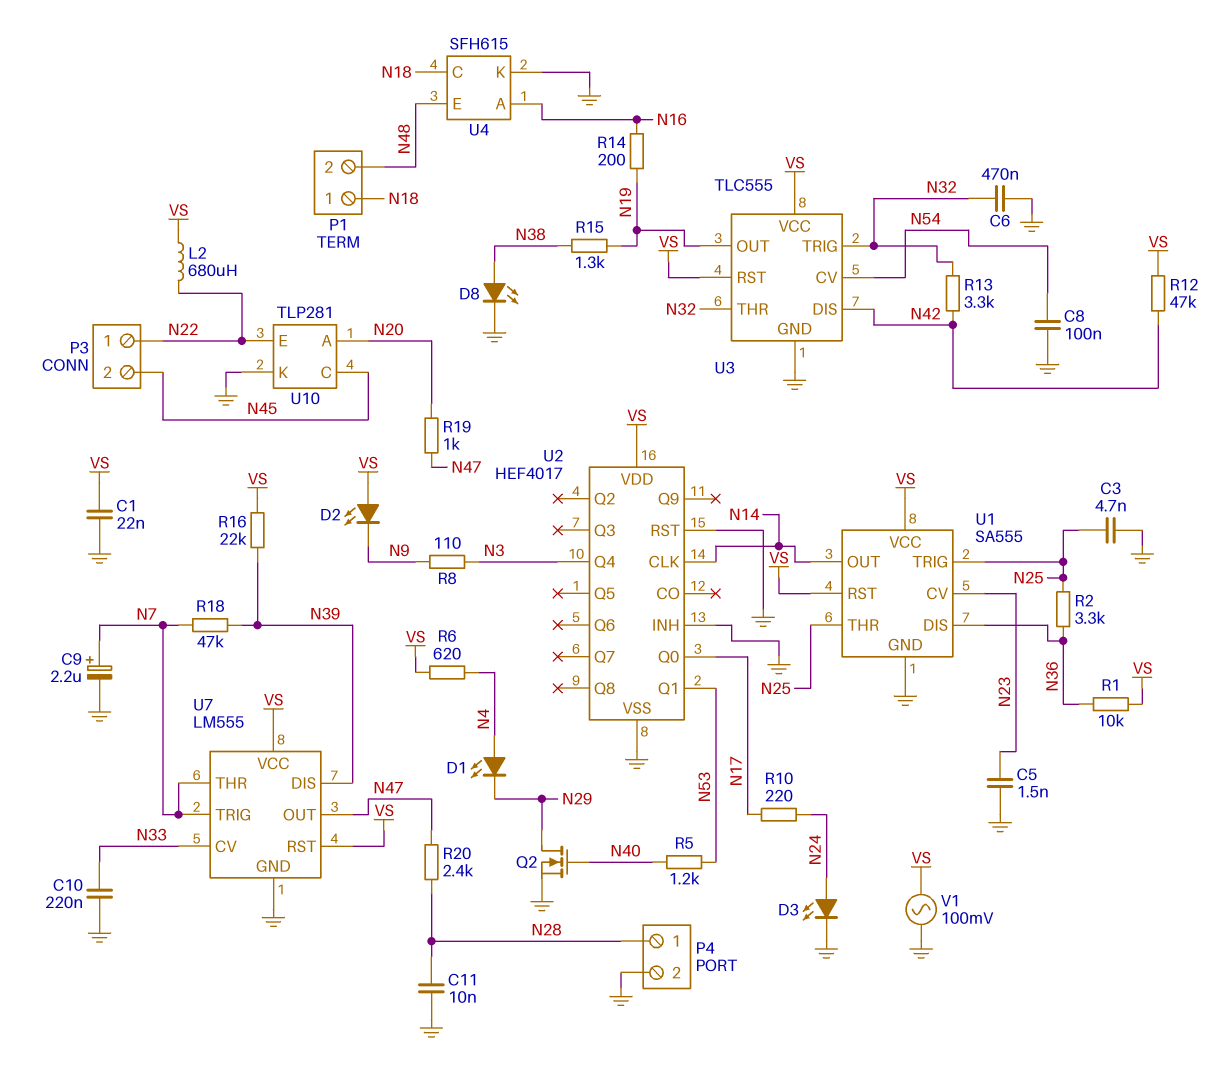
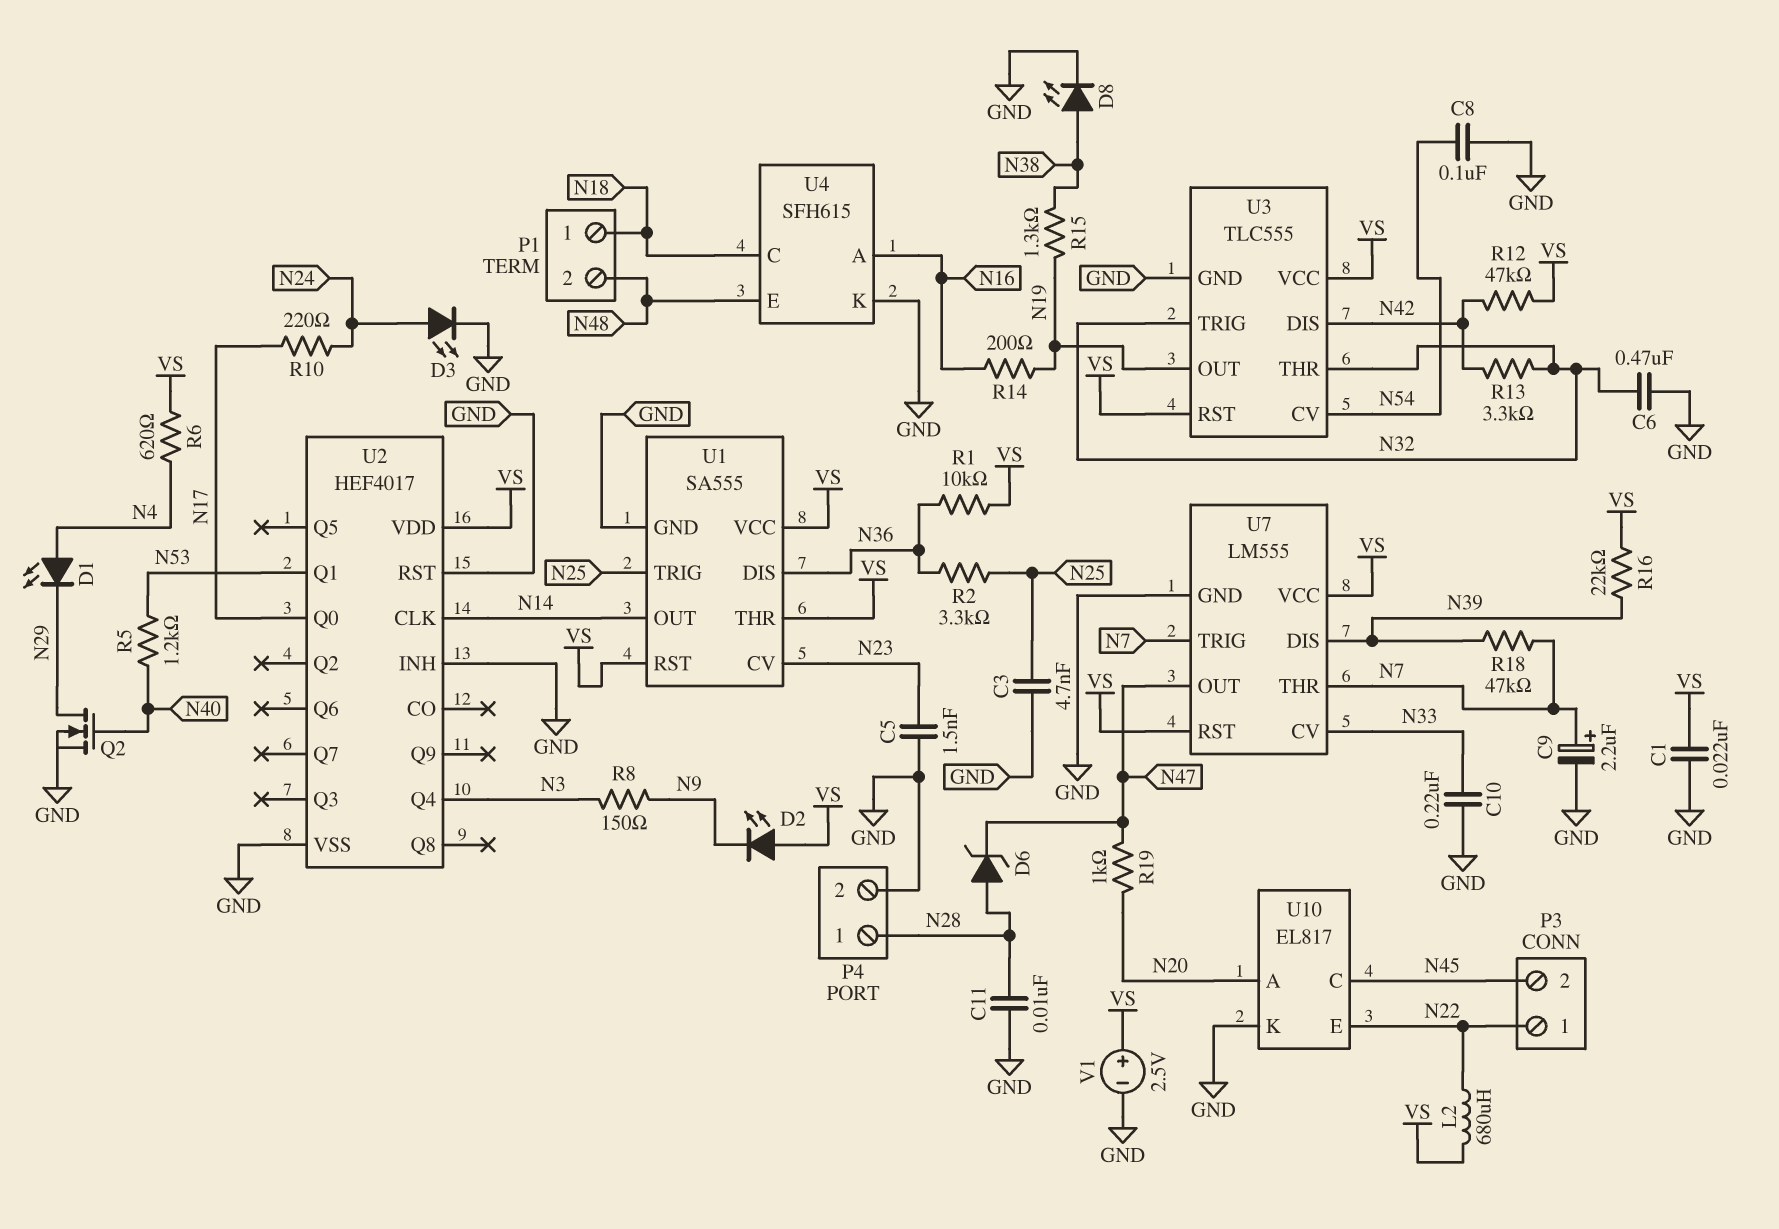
D6: none -> zener (A N28, K N47)
R8: 110 (N3, N9) -> 150 (N3, N9)
R20: 2.4k (N28, N47) -> none
U1 pin THR: N25 -> VS
U10: TLP281 -> EL817
V1: AC 100mV (GND, VS) -> 2.5V (plus VS, minus GND)

